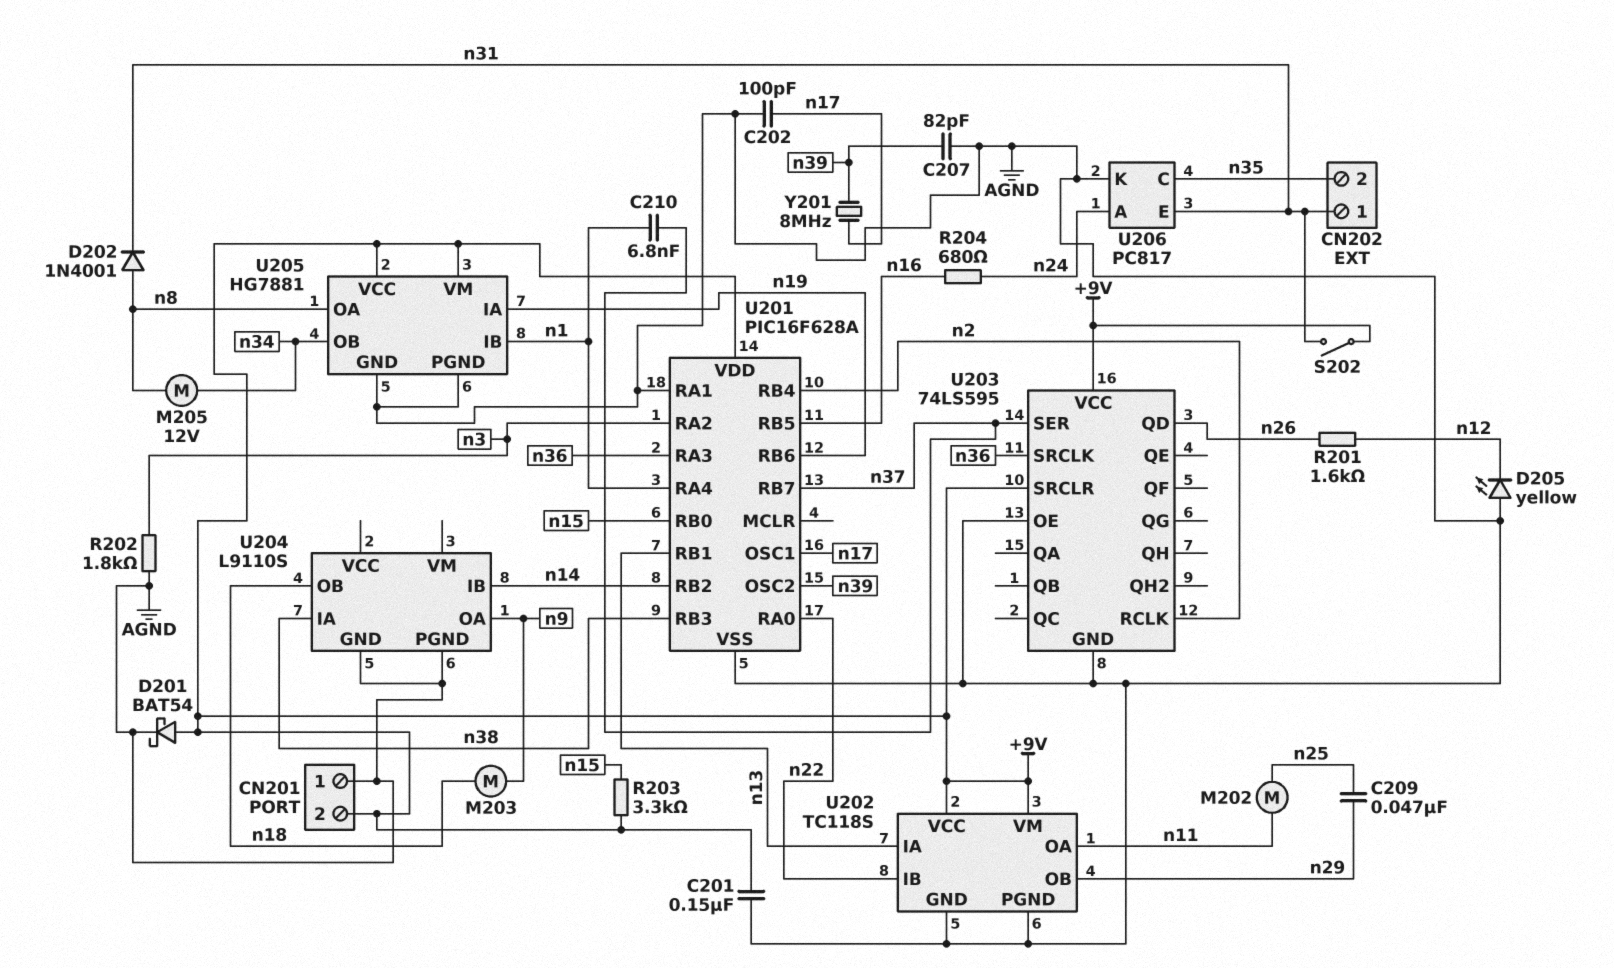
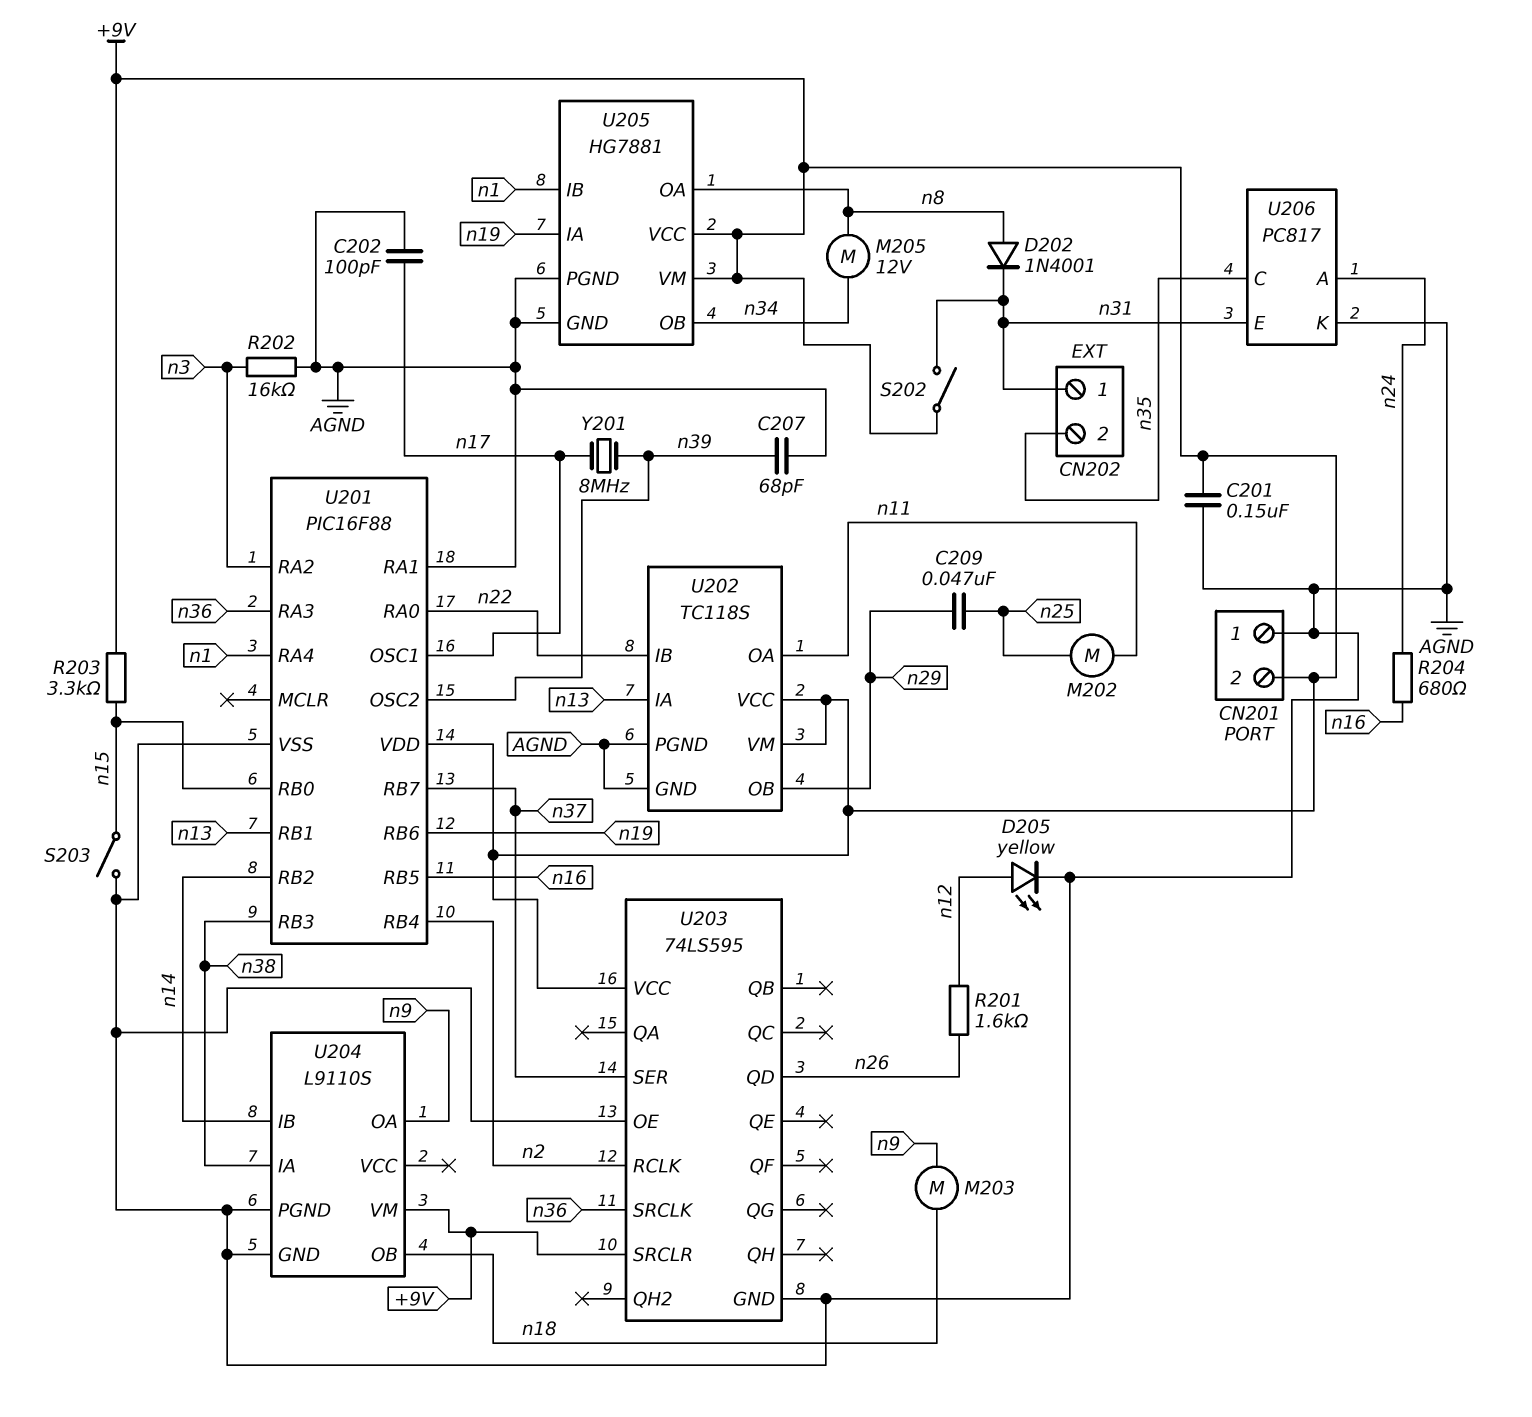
C207: 82pF (AGND, n39) -> 68pF (AGND, n39)
C210: 6.8nF (n1, n37) -> none
D201: schottky BAT54 (A +9V, K AGND) -> none
D205: LED yellow (A AGND, K n12) -> LED yellow (A n12, K AGND)
R202: 1.8k (AGND, n3) -> 16k (AGND, n3)
S203: none -> switch (AGND, n15)
U201: PIC16F628A -> PIC16F88
U204 pin VM: none -> +9V

